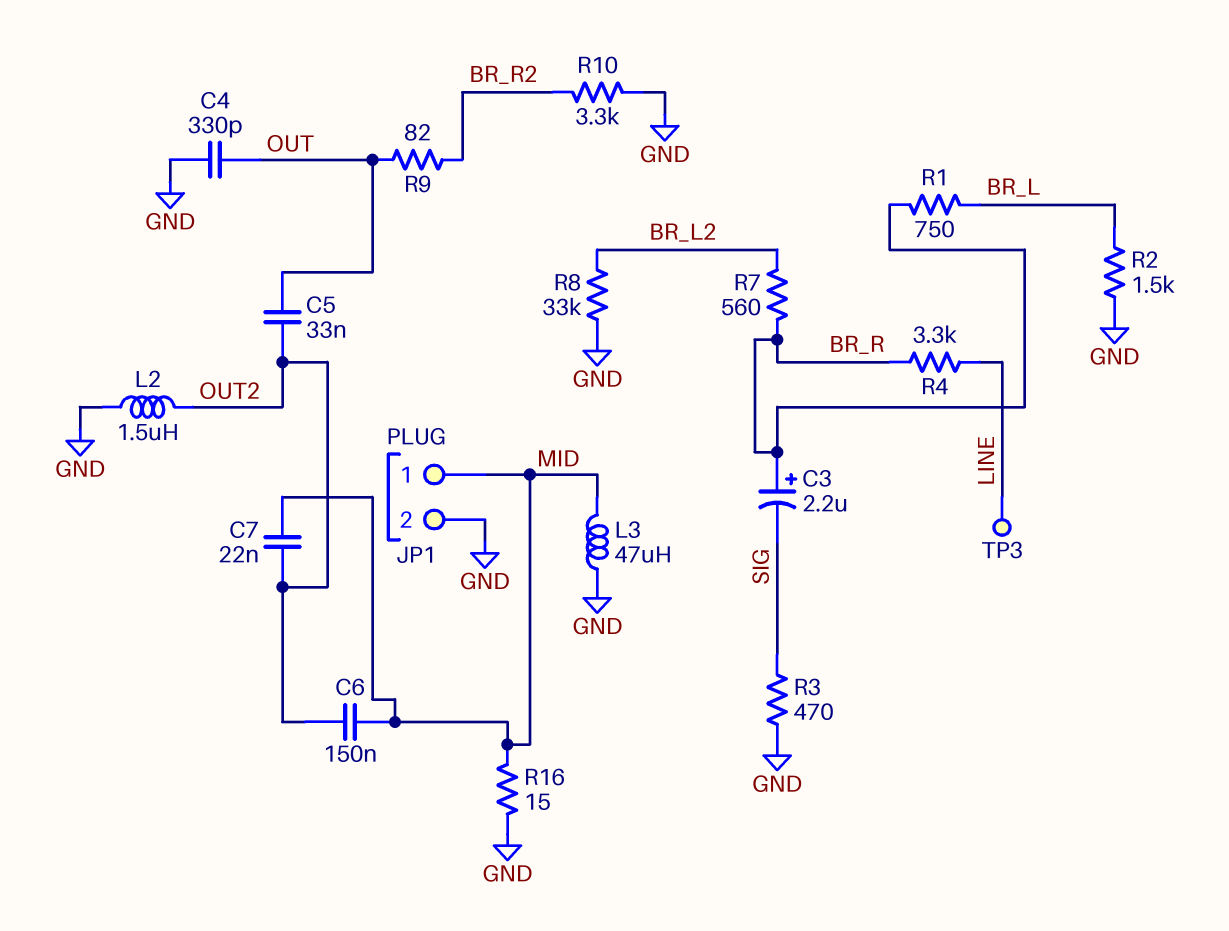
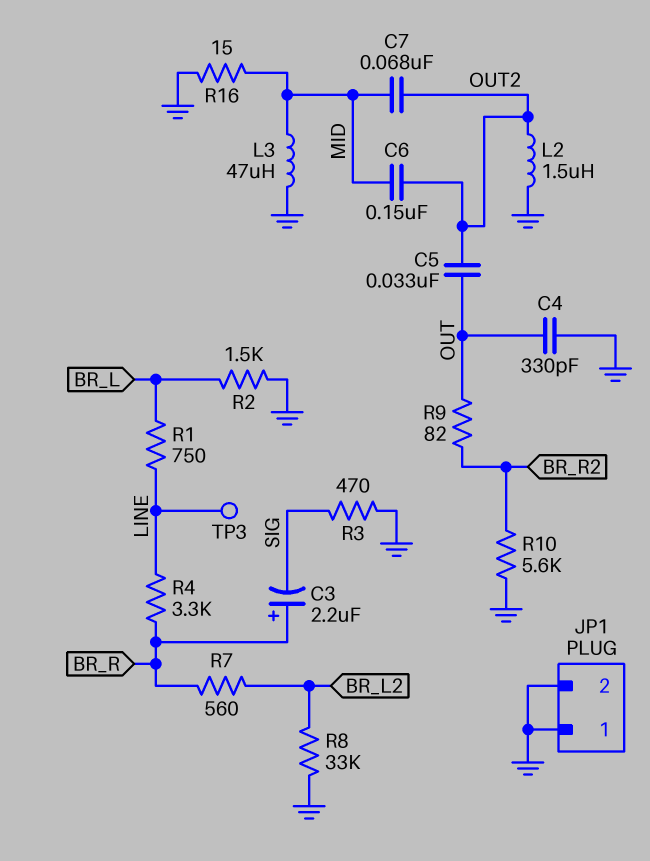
C7: 22nF (MID, OUT2) -> 68nF (MID, OUT2)
JP1 pin 1: MID -> GND
R1: 750 (BR_L, BR_R) -> 750 (BR_L, LINE)
R10: 3.3k (BR_R2, GND) -> 5.6k (BR_R2, GND)

